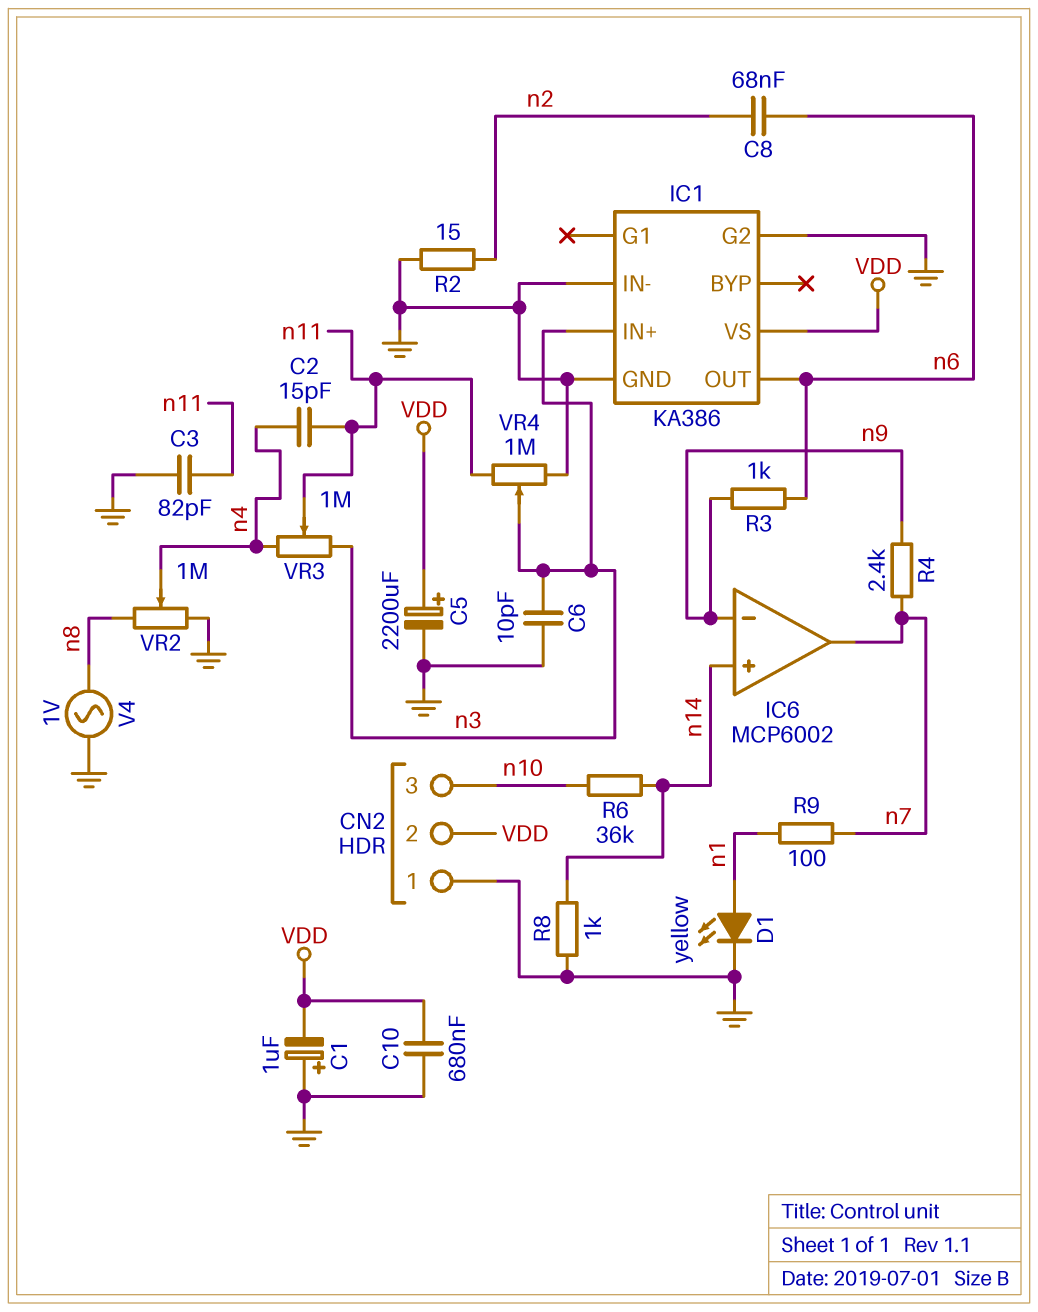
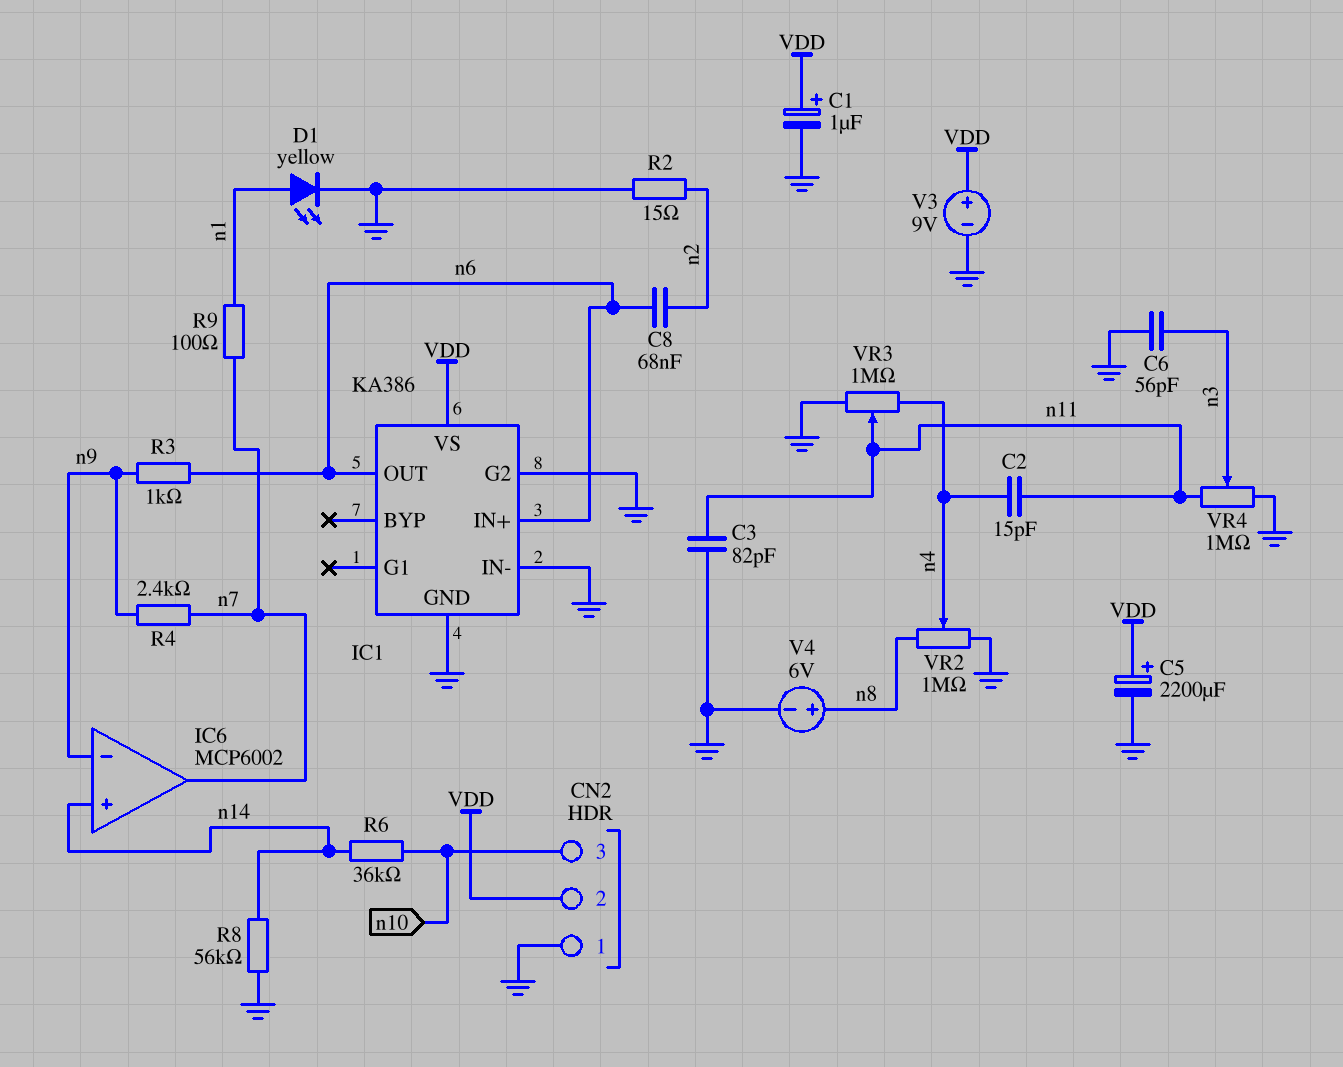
C1: 1uF (plus GND, minus VDD) -> 1uF (plus VDD, minus GND)
C6: 10pF (GND, n3) -> 56pF (GND, n3)
C10: 680nF (GND, VDD) -> none
IC1 pin IN+: n3 -> n6
R8: 1k (GND, n14) -> 56k (GND, n14)
V3: none -> 9V (plus VDD, minus GND)
V4: AC 1V (GND, n8) -> 6V (plus n8, minus GND)
VR3: 1M (n3, n4, wiper n11) -> 1M (GND, n4, wiper n11)

